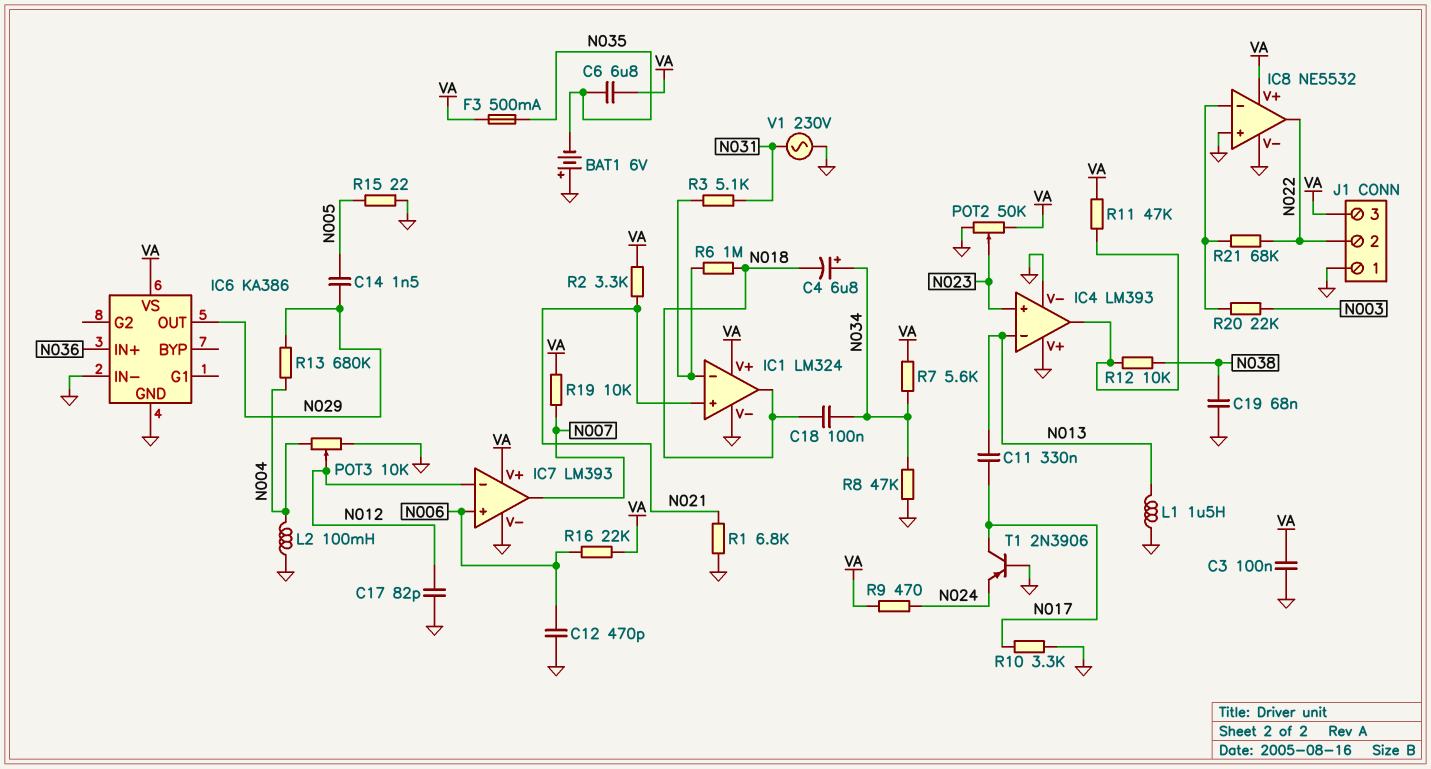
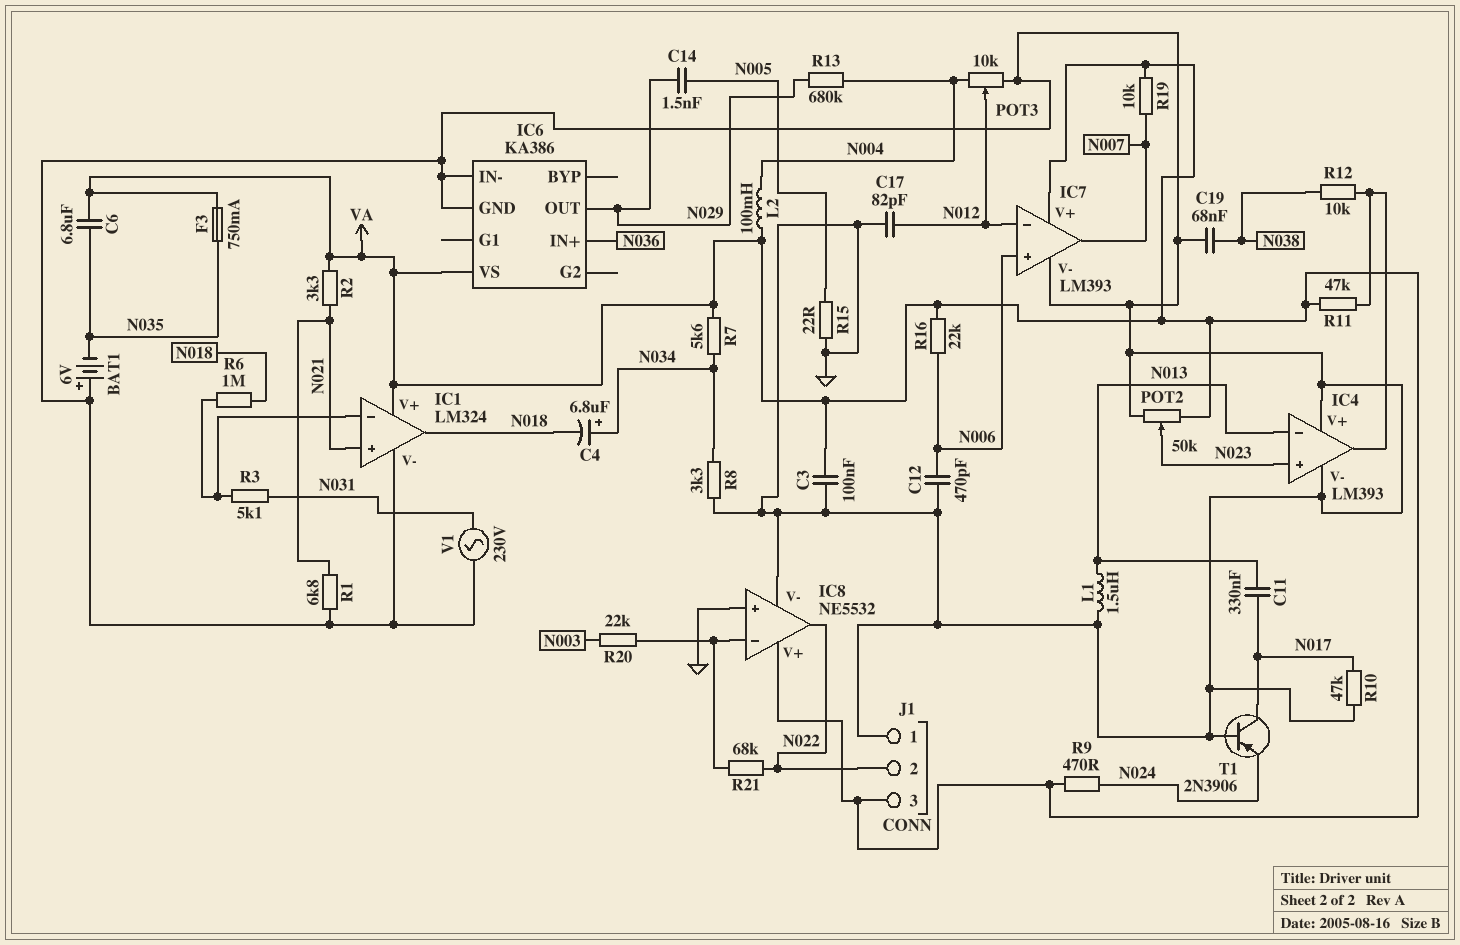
C18: 100nF (N018, N034) -> none
F3: 500mA (N035, VA) -> 750mA (N035, VA)
L2: 100mH (GND, N004) -> 100mH (N004, VA)
R8: 47k (GND, N034) -> 3.3k (GND, N034)
R10: 3.3k (GND, N017) -> 47k (GND, N017)

